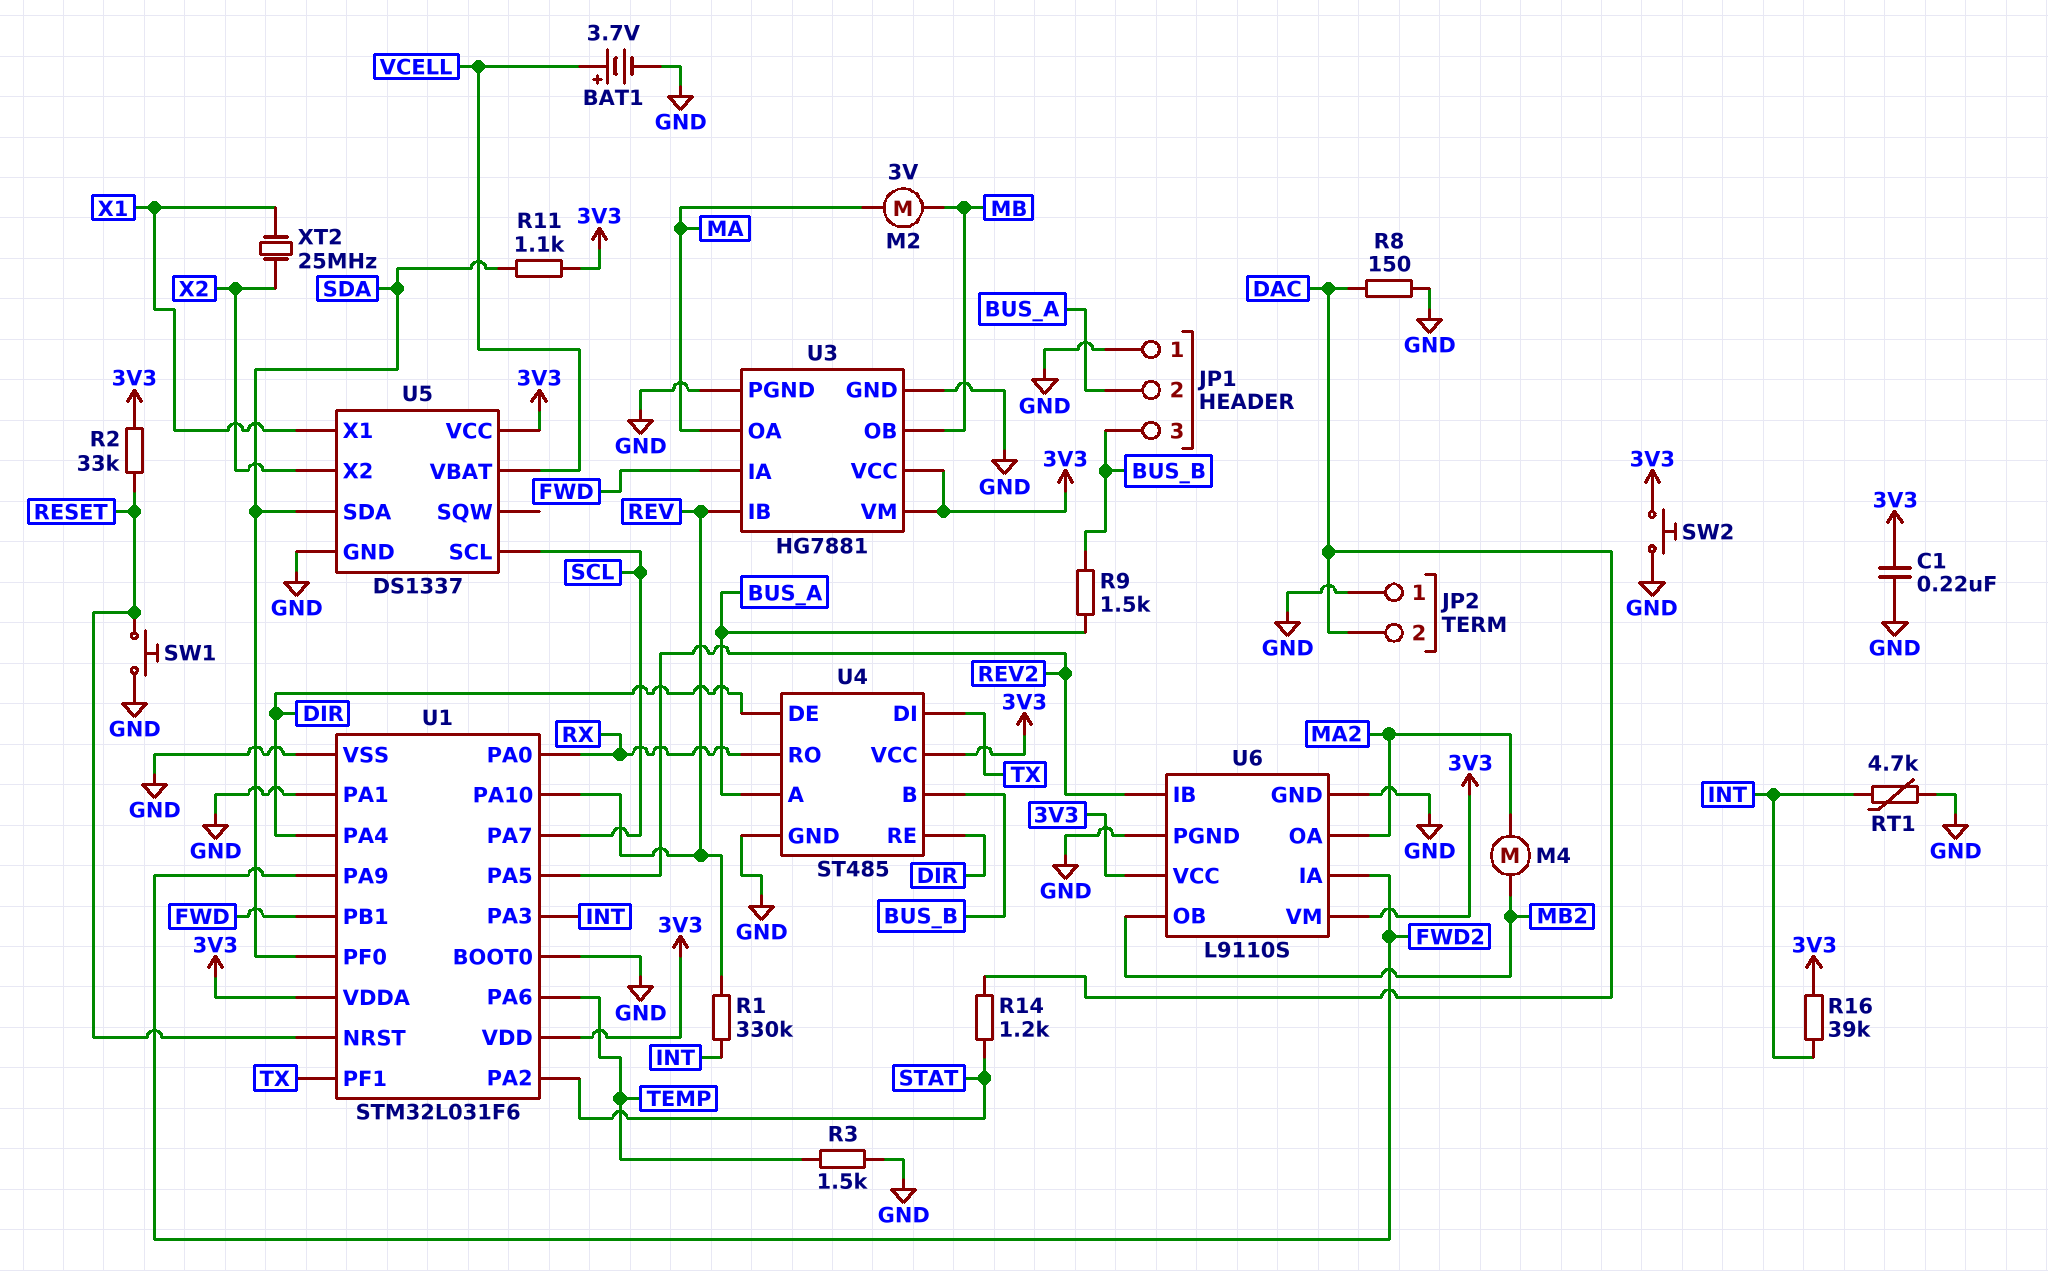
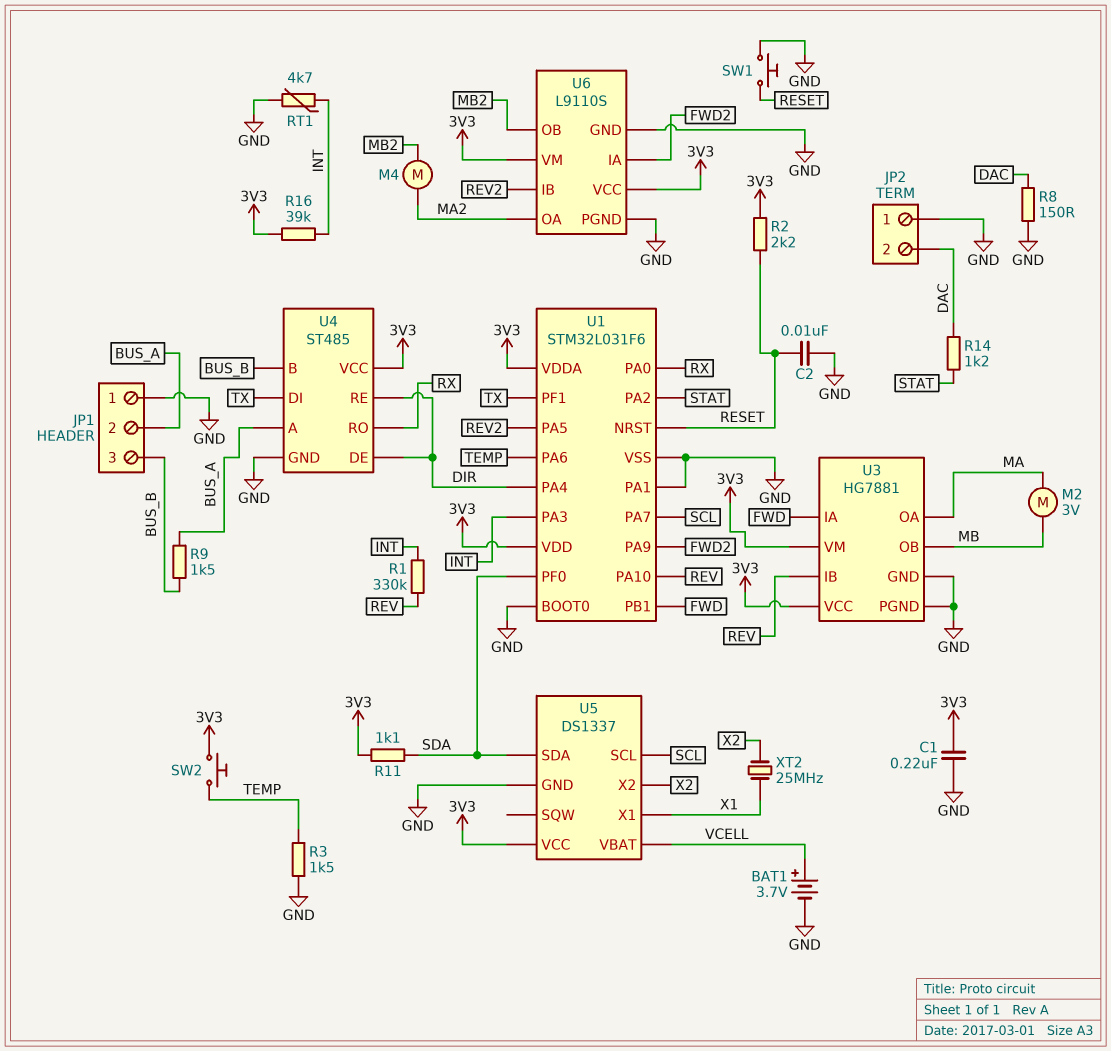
C2: none -> 10nF (GND, RESET)
R2: 33k (3V3, RESET) -> 2.2k (3V3, RESET)
SW2: button (3V3, GND) -> button (3V3, TEMP)

